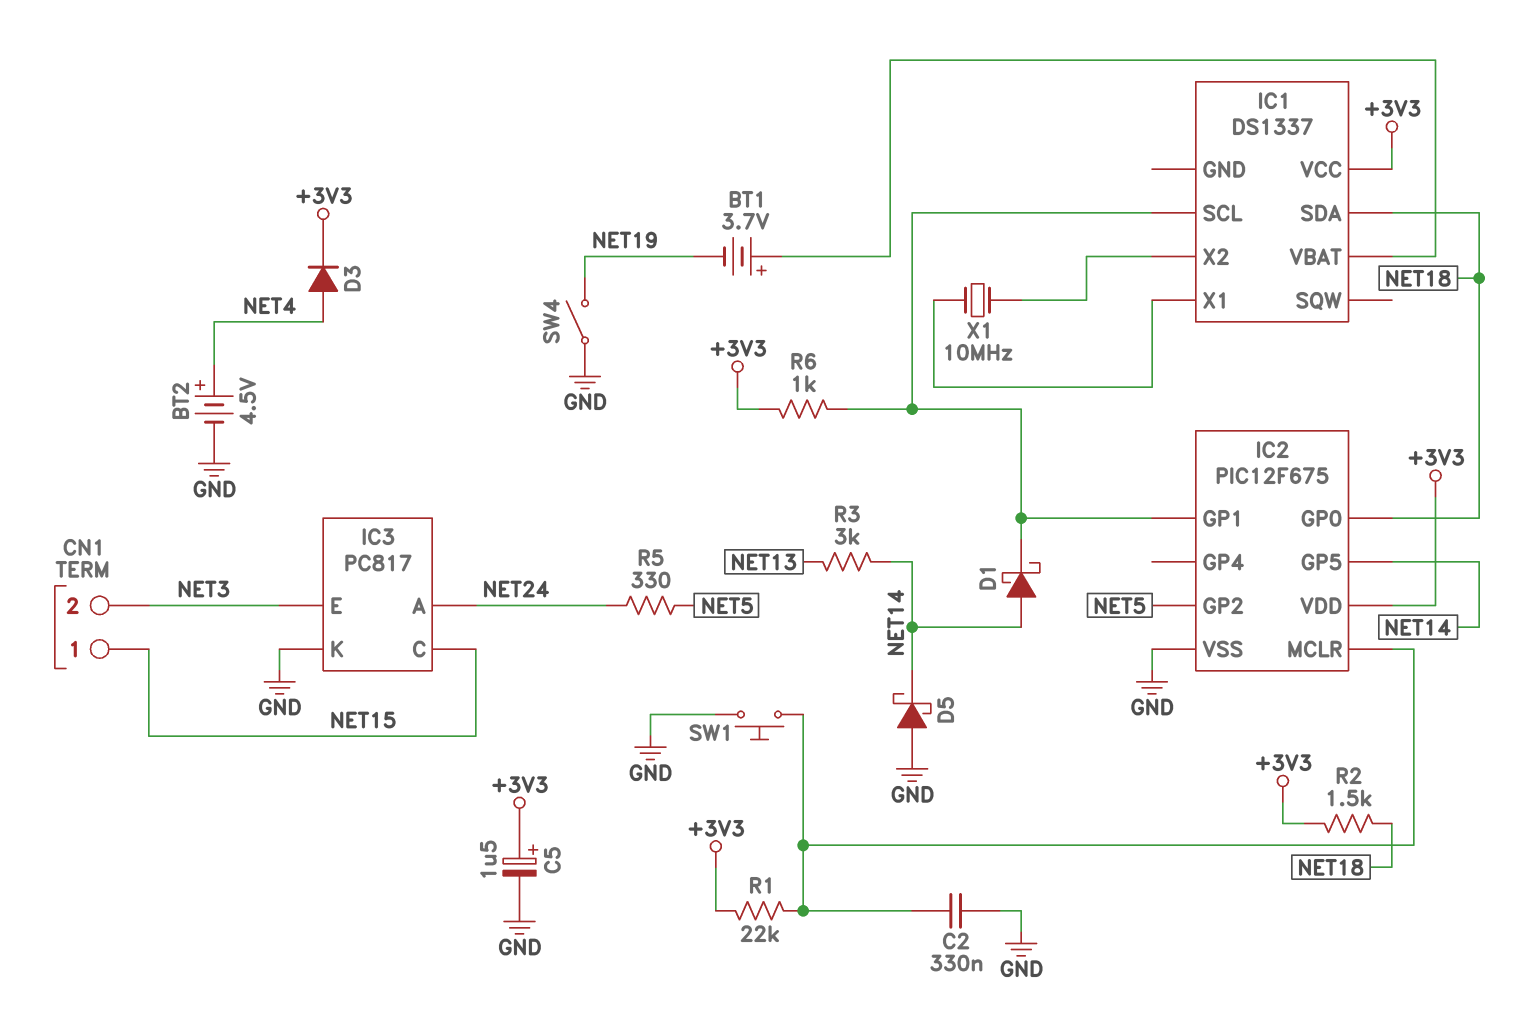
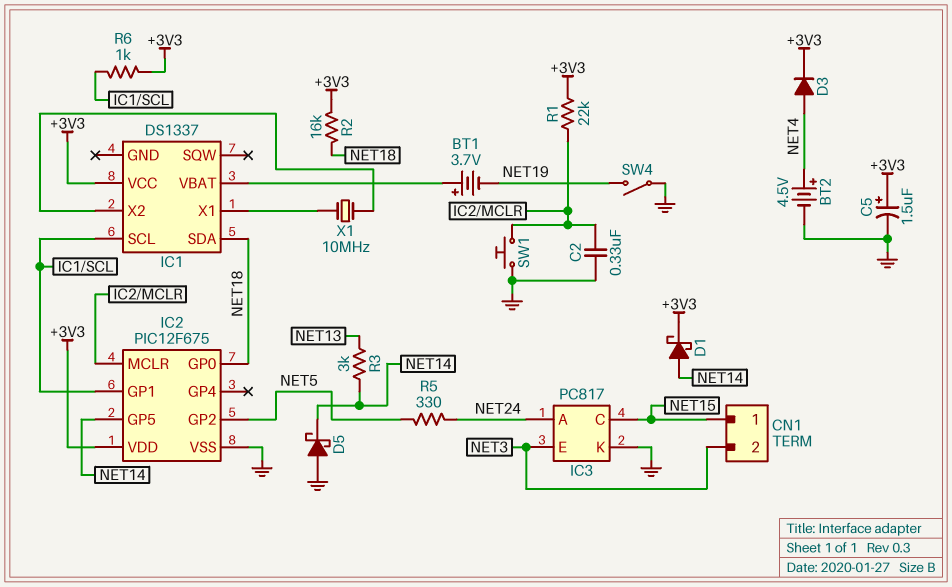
D1: schottky (A NET14, K IC1/SCL) -> schottky (A NET14, K +3V3)
R2: 1.5k (+3V3, NET18) -> 16k (+3V3, NET18)

